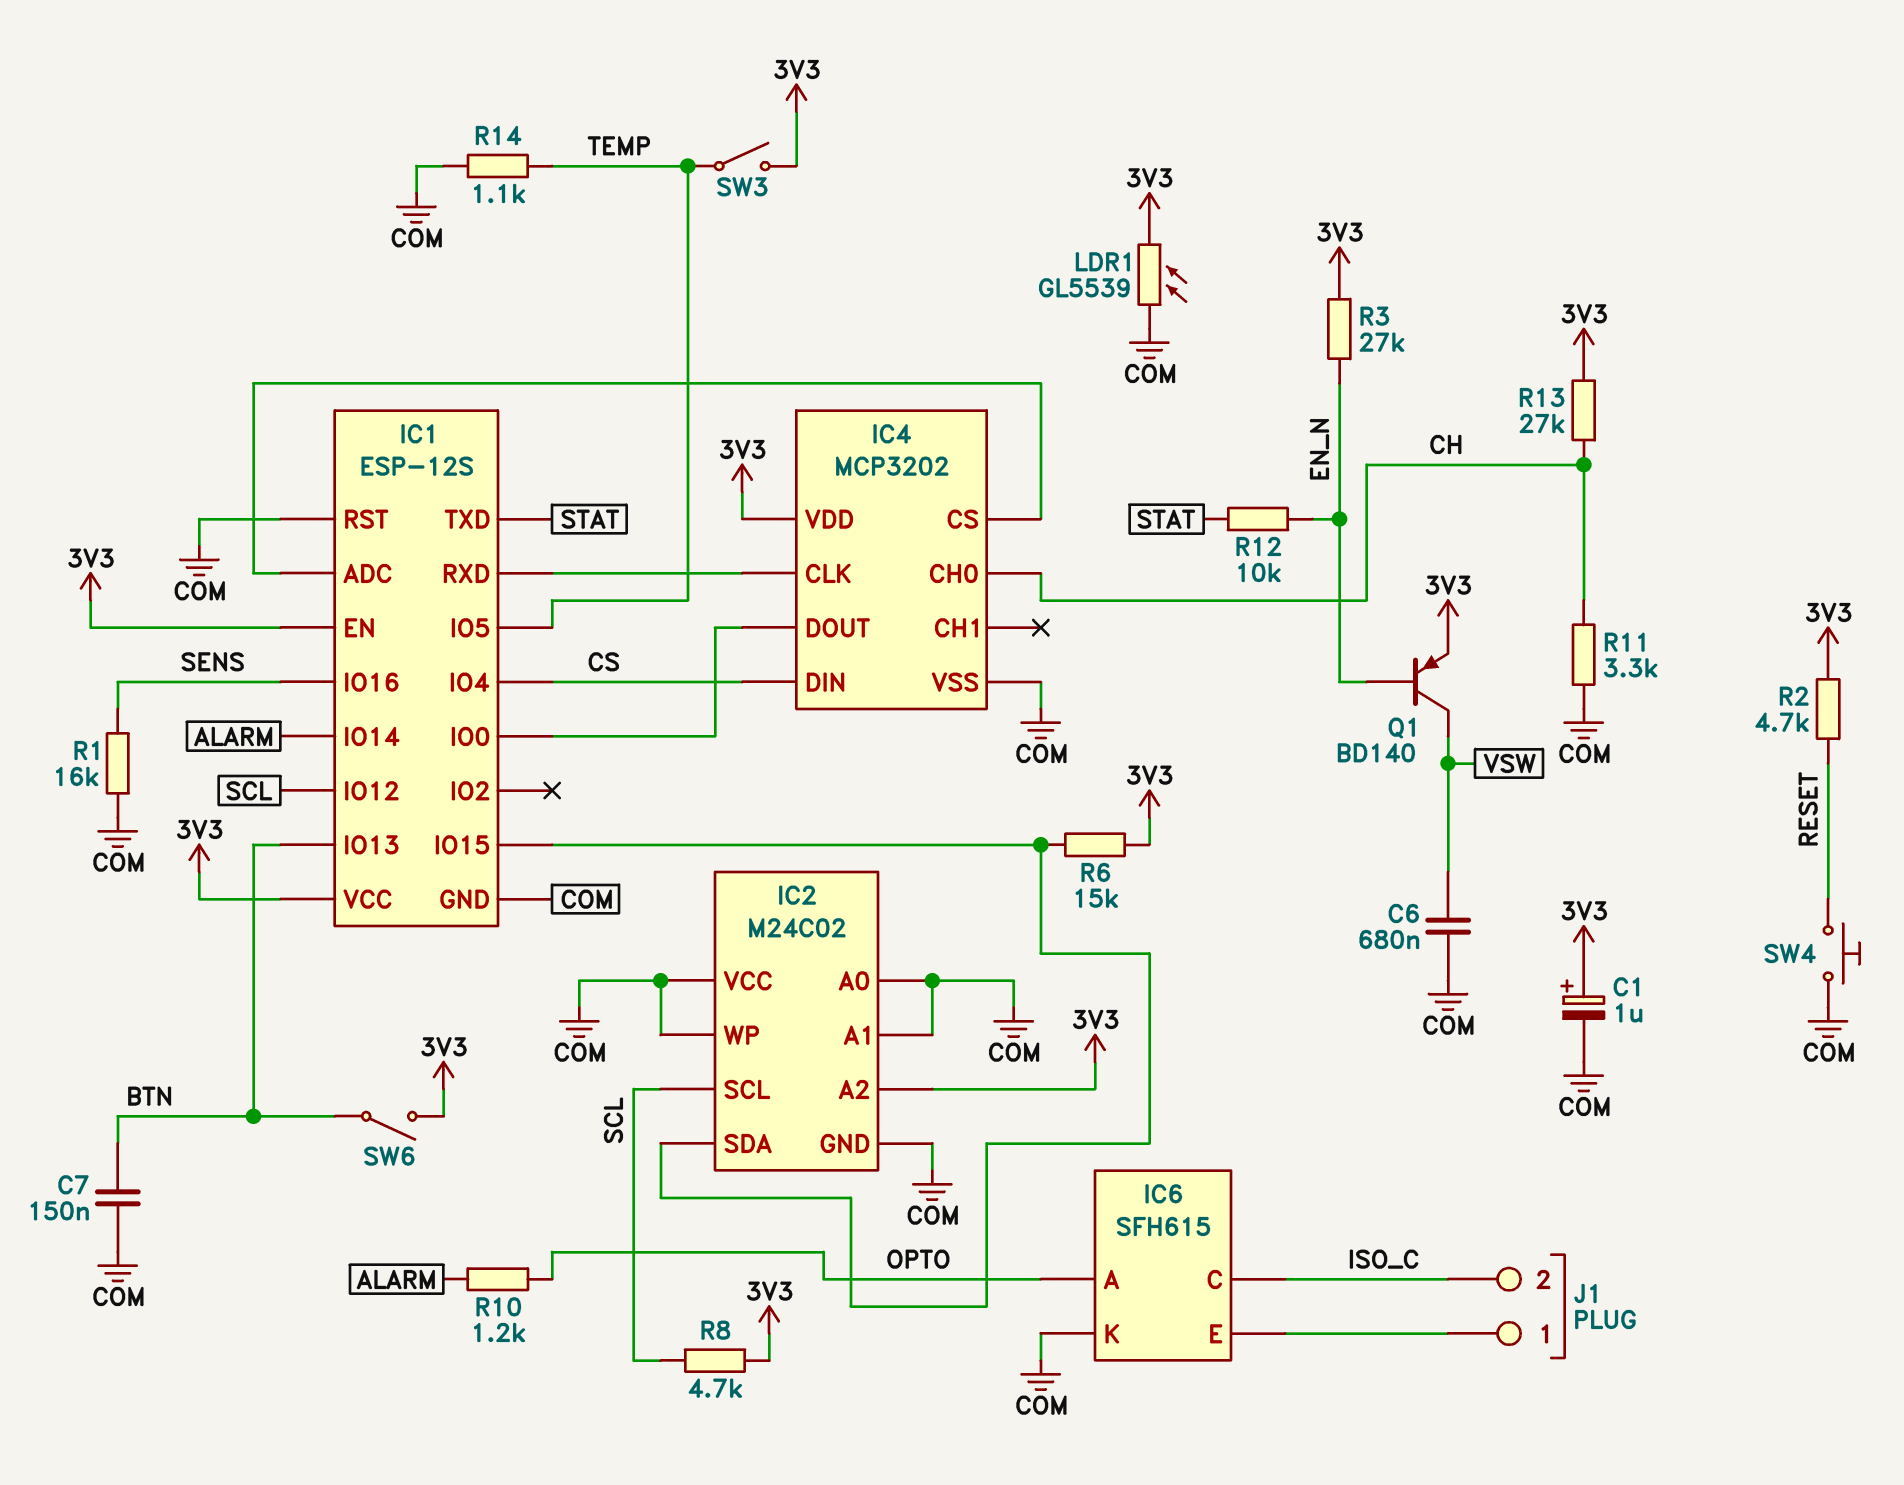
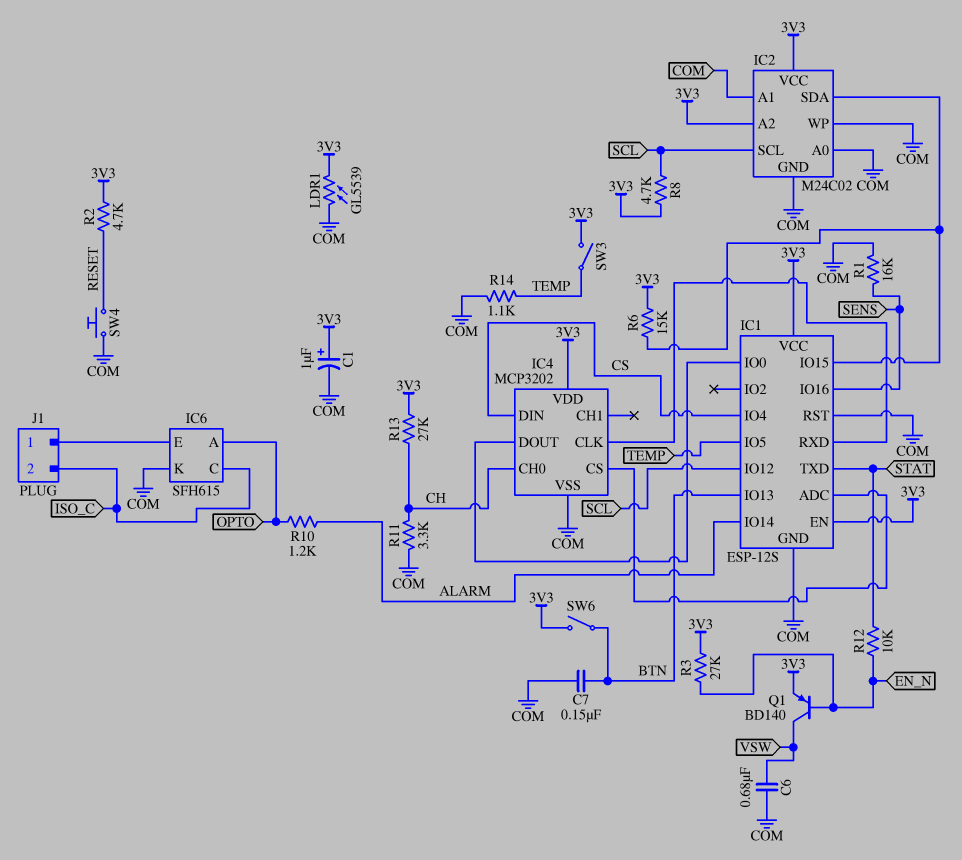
IC2 pin VCC: COM -> 3V3

